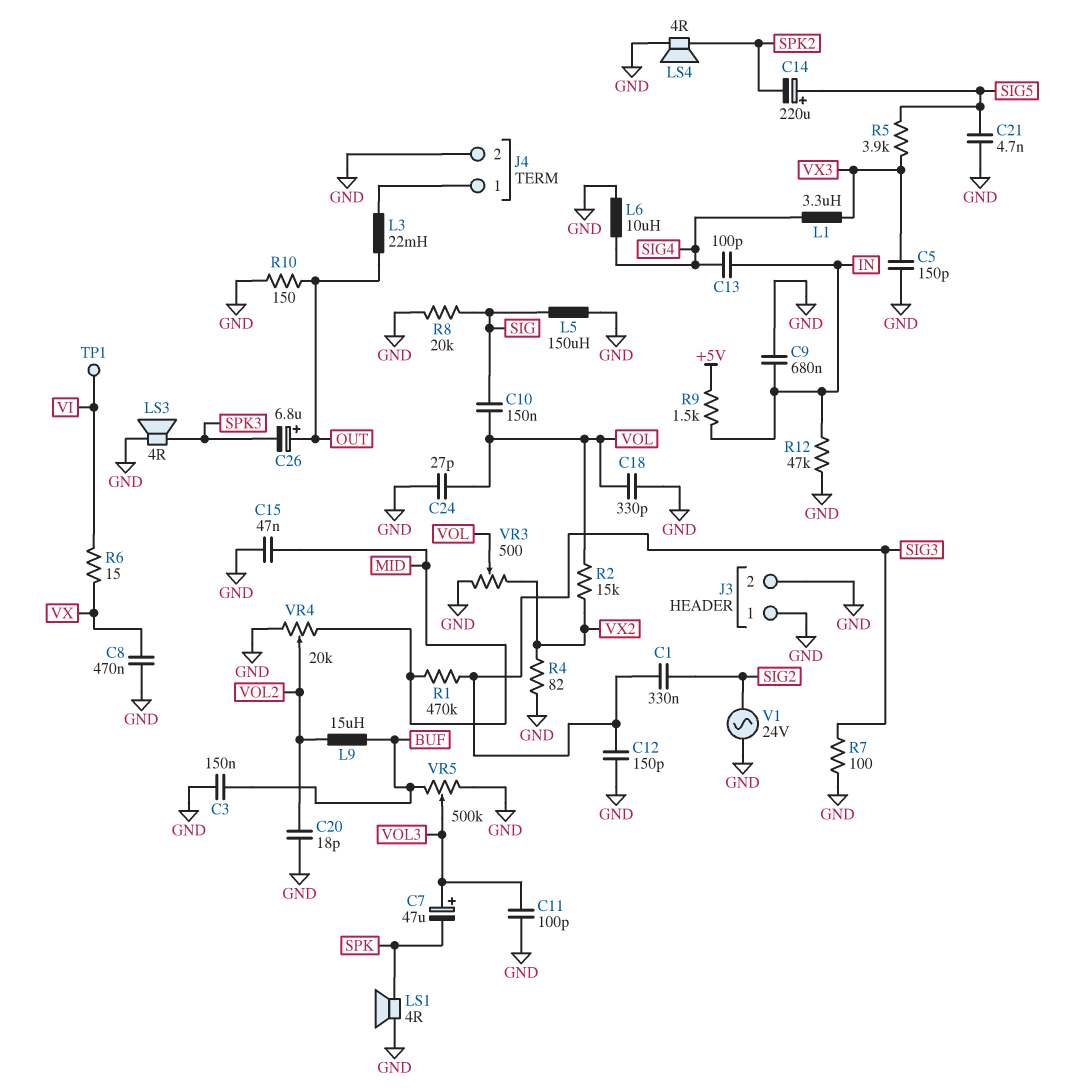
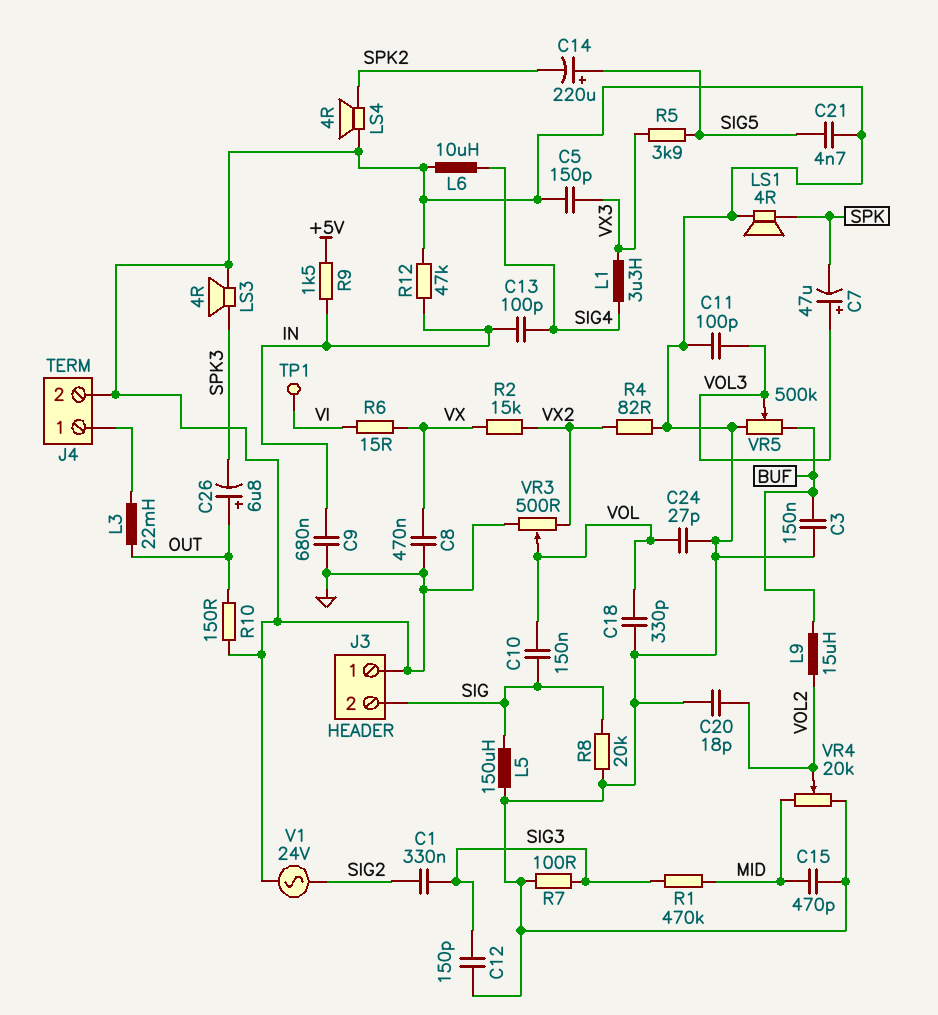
C15: 47nF (GND, MID) -> 470pF (GND, MID)
J3 pin 2: GND -> SIG
R2: 15k (VOL, VX2) -> 15k (VX, VX2)

